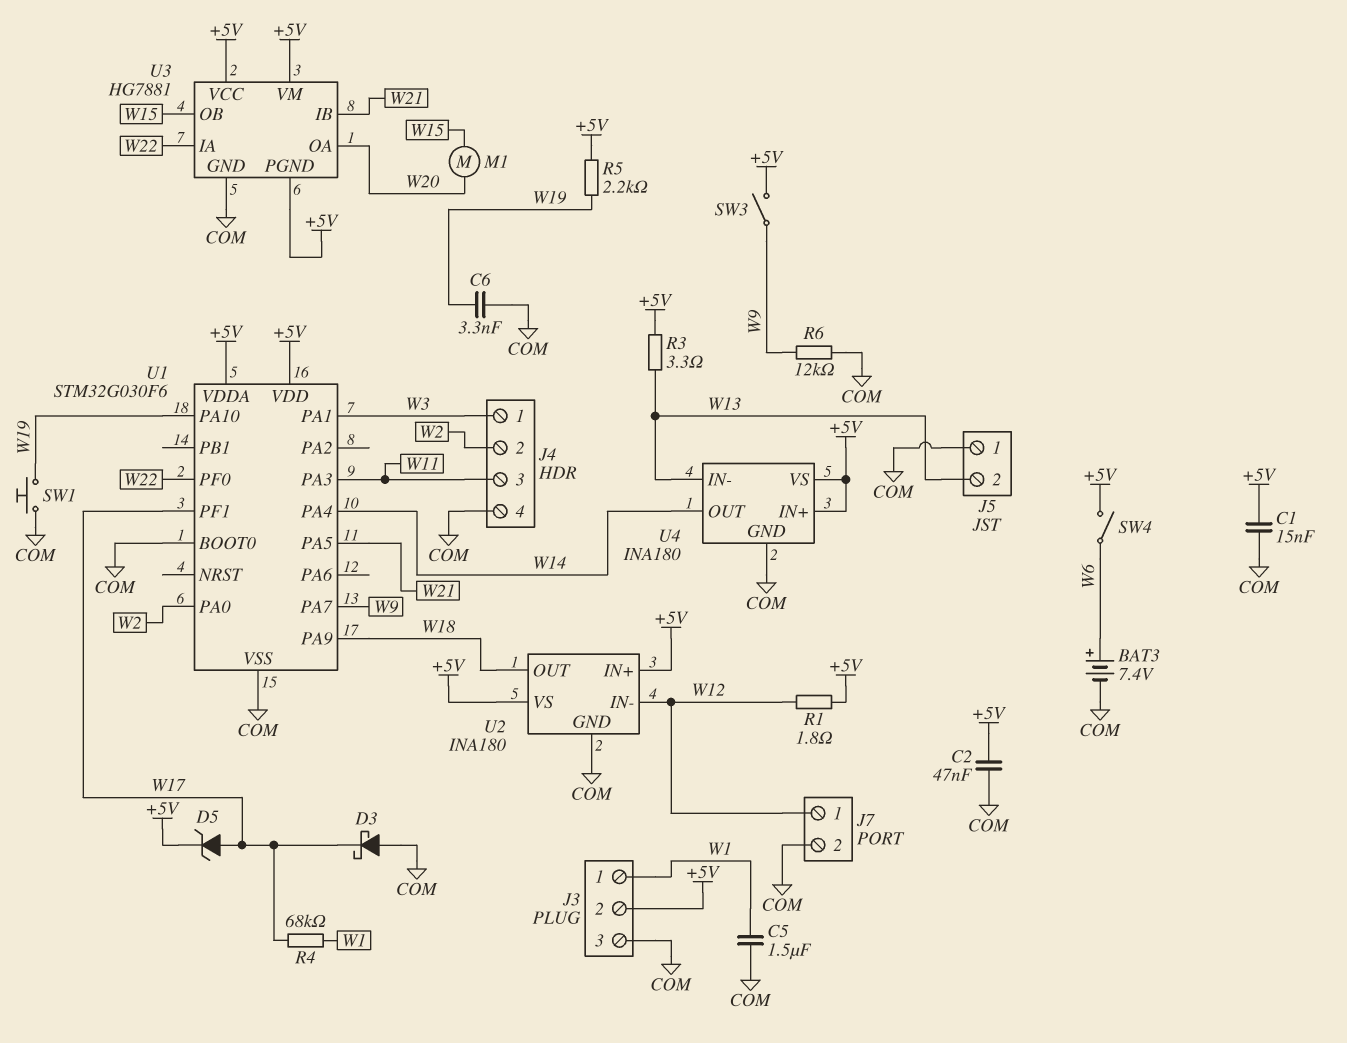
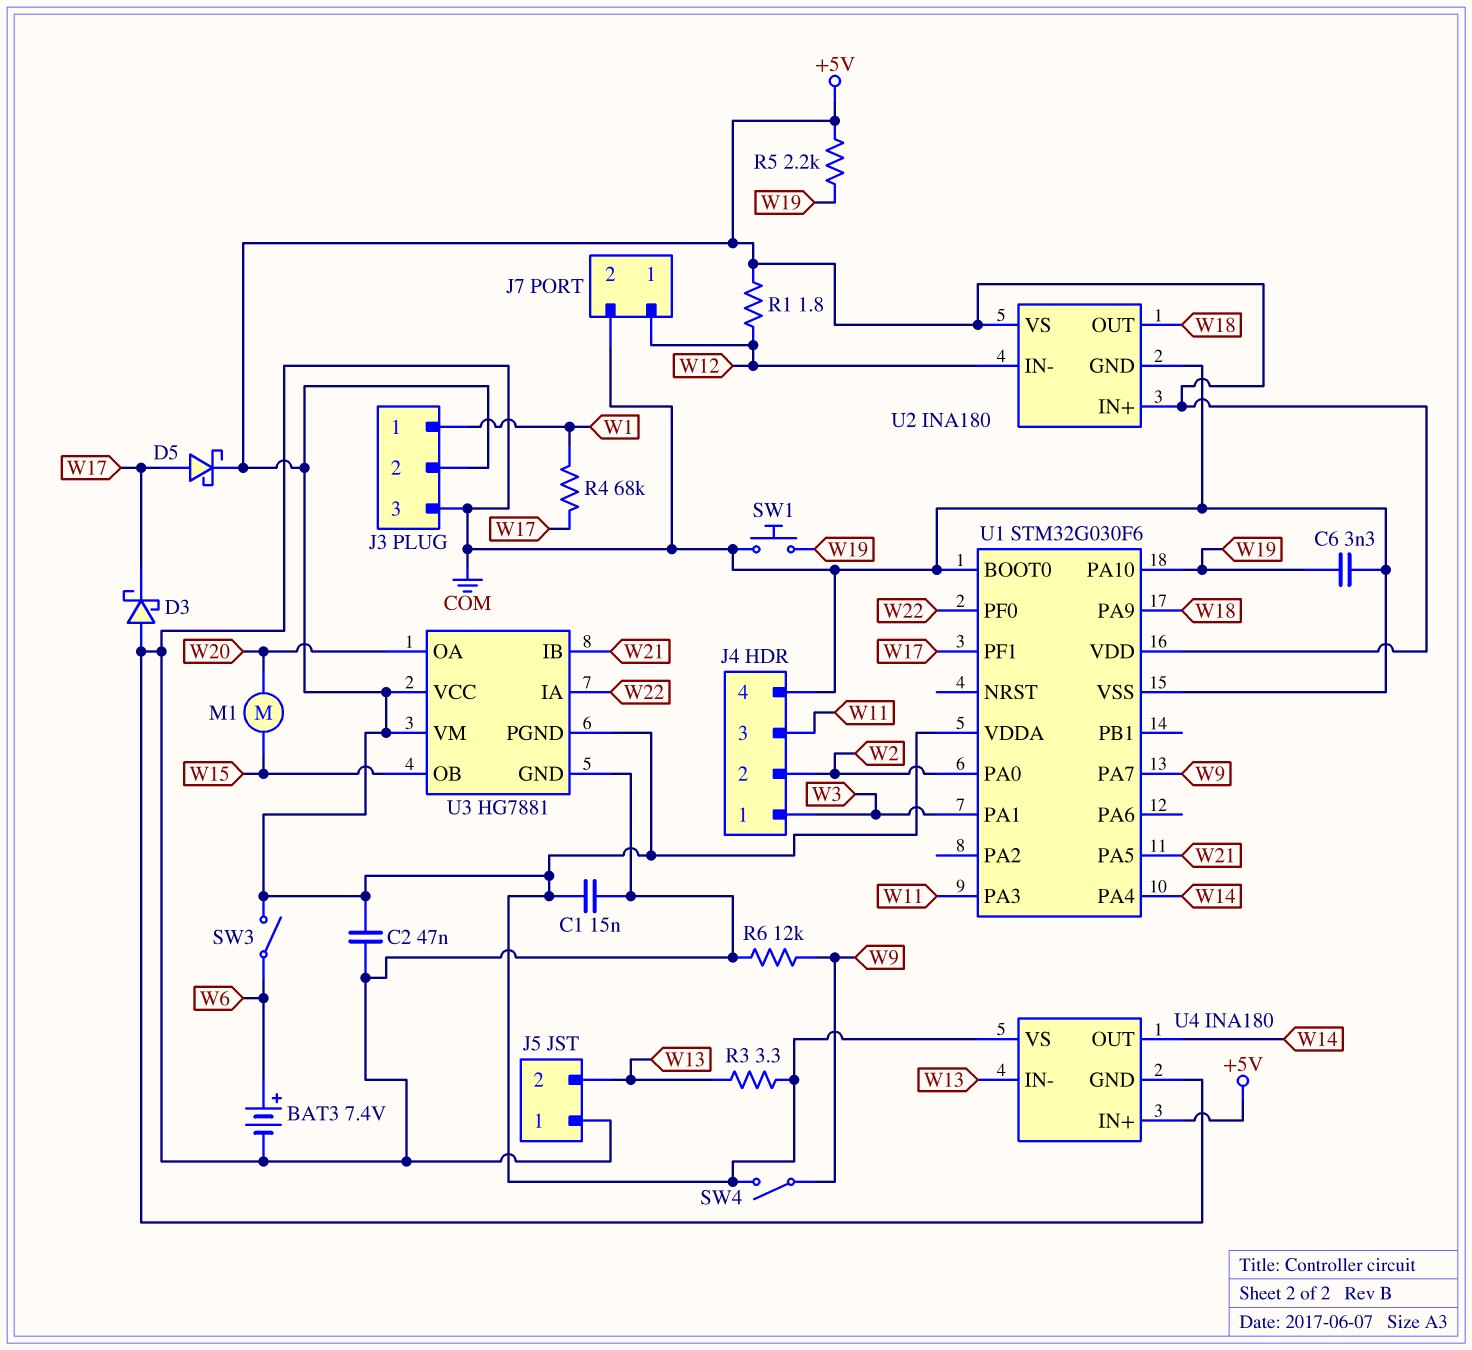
C5: 1.5uF (COM, W1) -> none
D5: zener (A W17, K +5V) -> schottky (A W17, K +5V)
SW3: switch (+5V, W9) -> switch (+5V, W6)
SW4: switch (+5V, W6) -> switch (+5V, W9)

